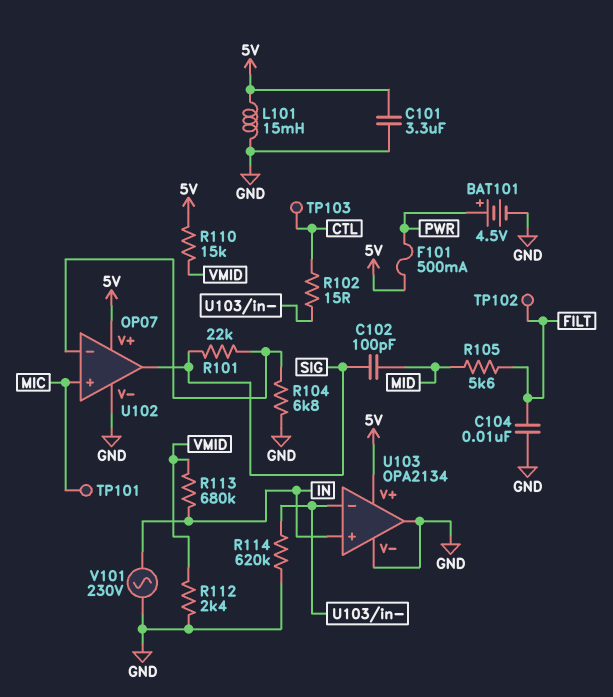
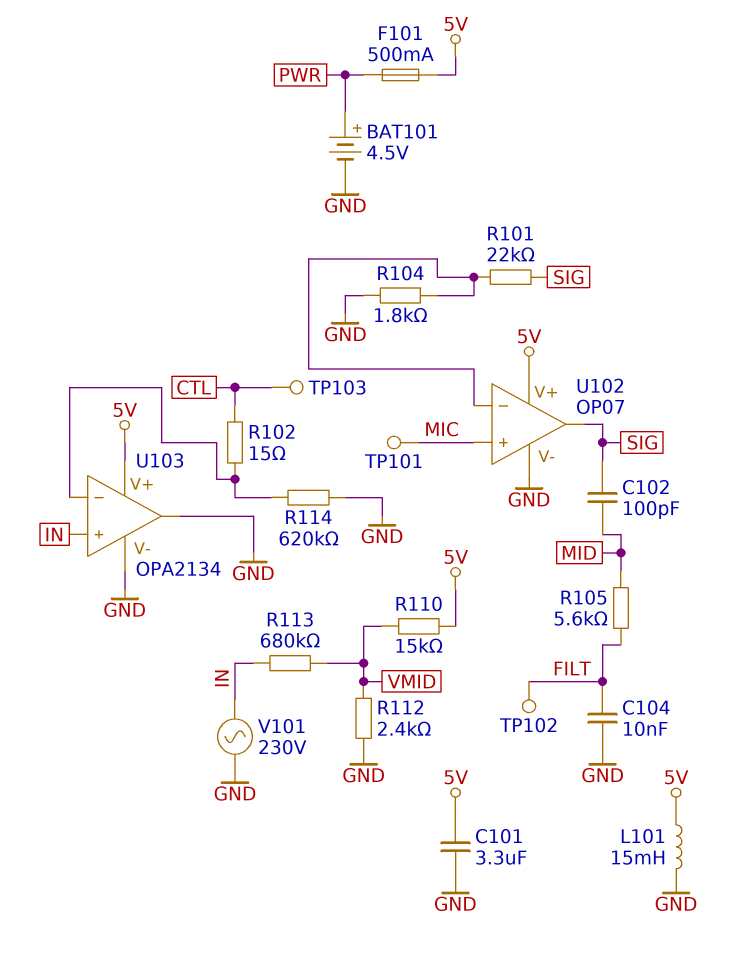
R104: 6.8k (GND, U102/in-) -> 1.8k (GND, U102/in-)

